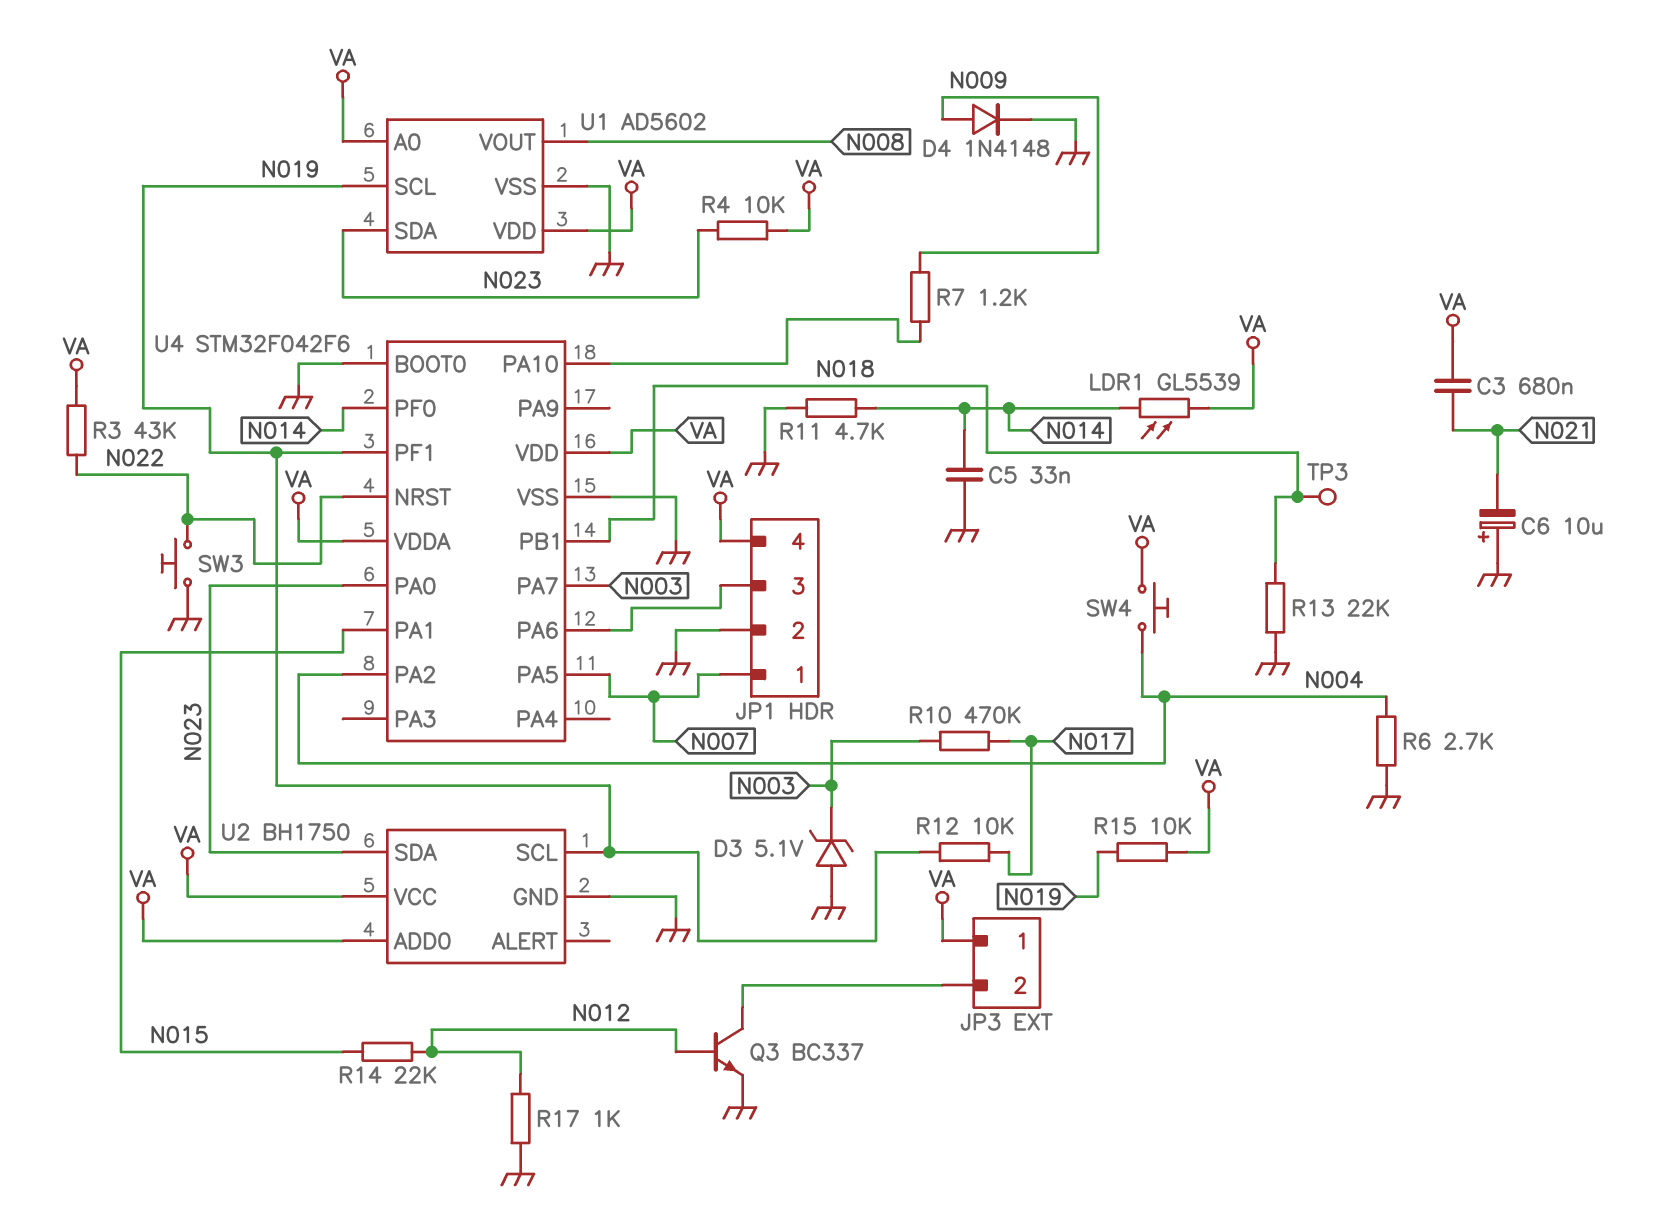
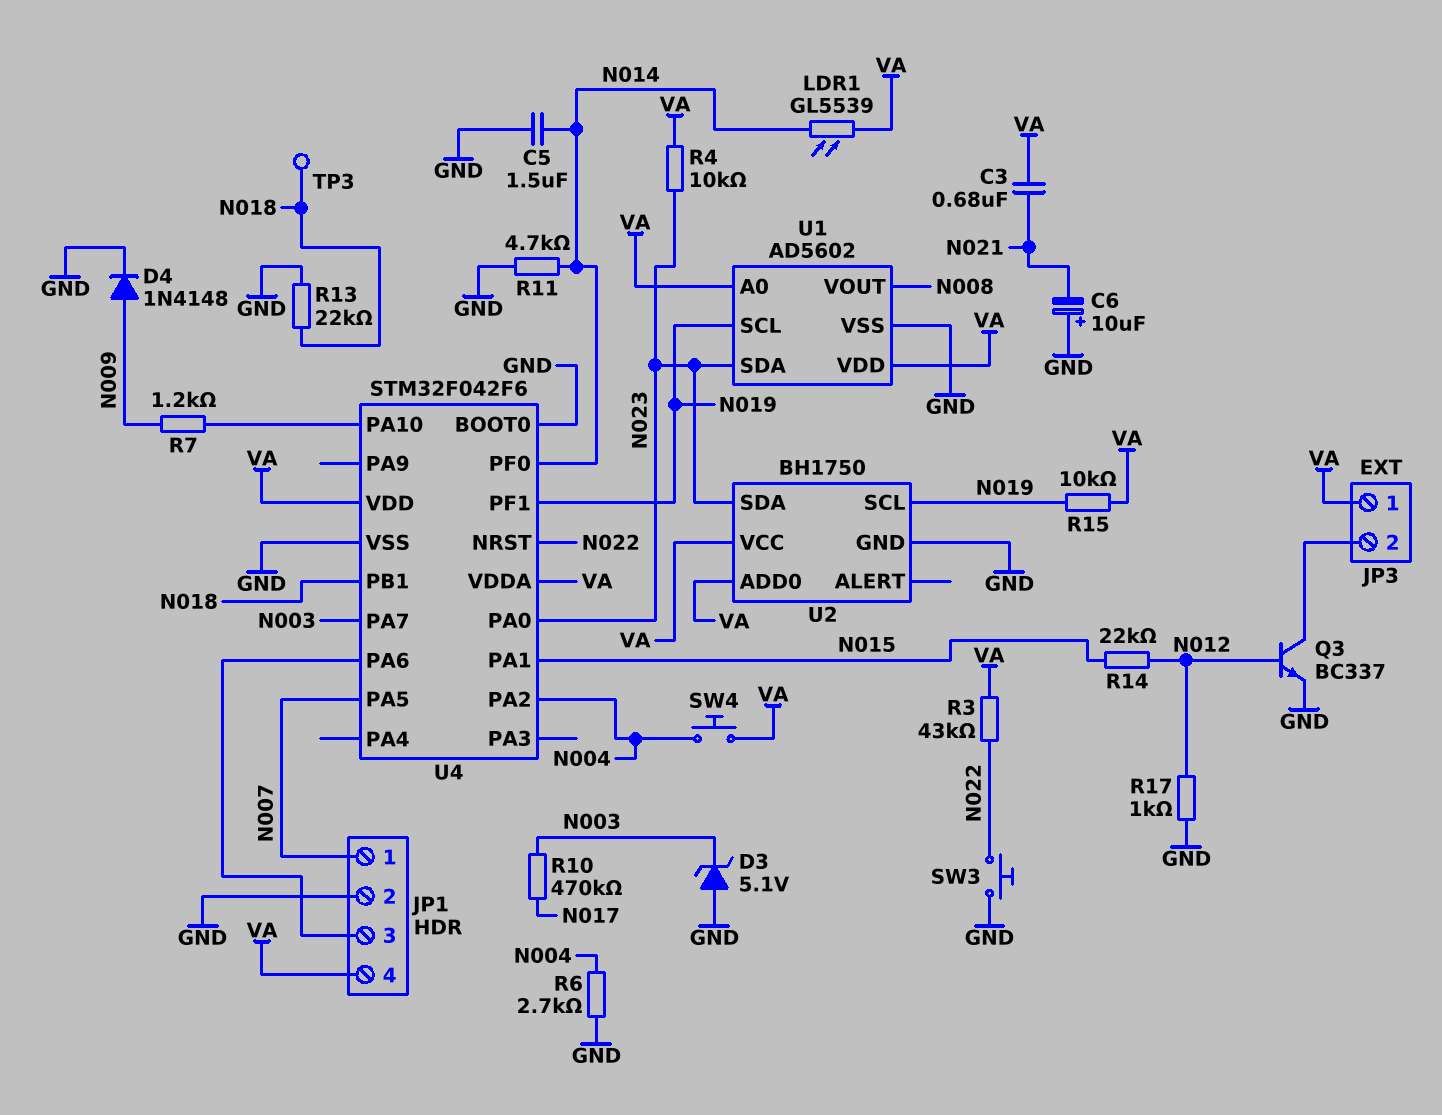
C5: 33nF (GND, N014) -> 1.5uF (GND, N014)
R12: 10k (N017, N019) -> none

